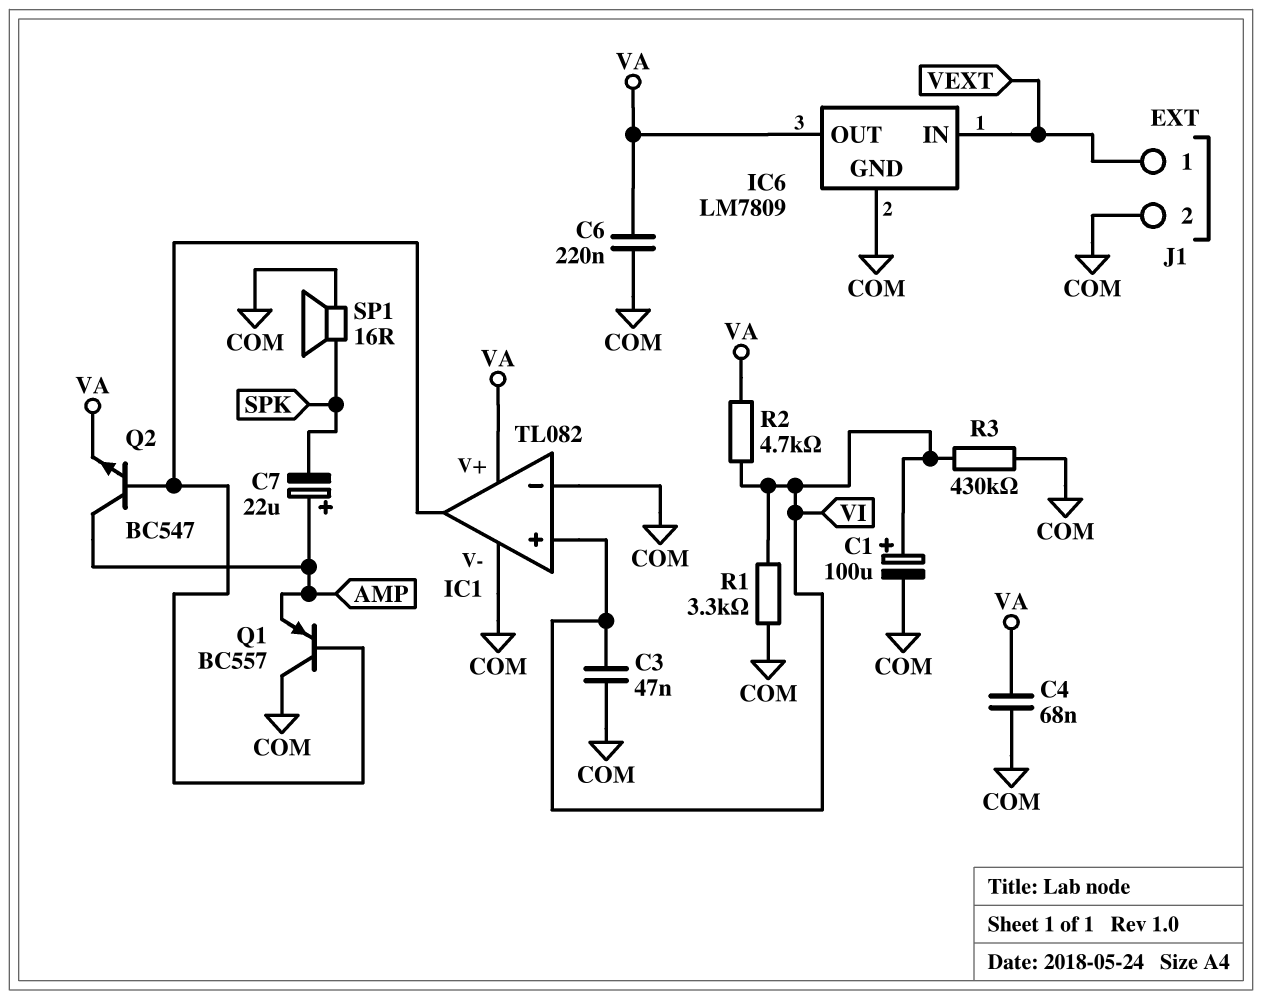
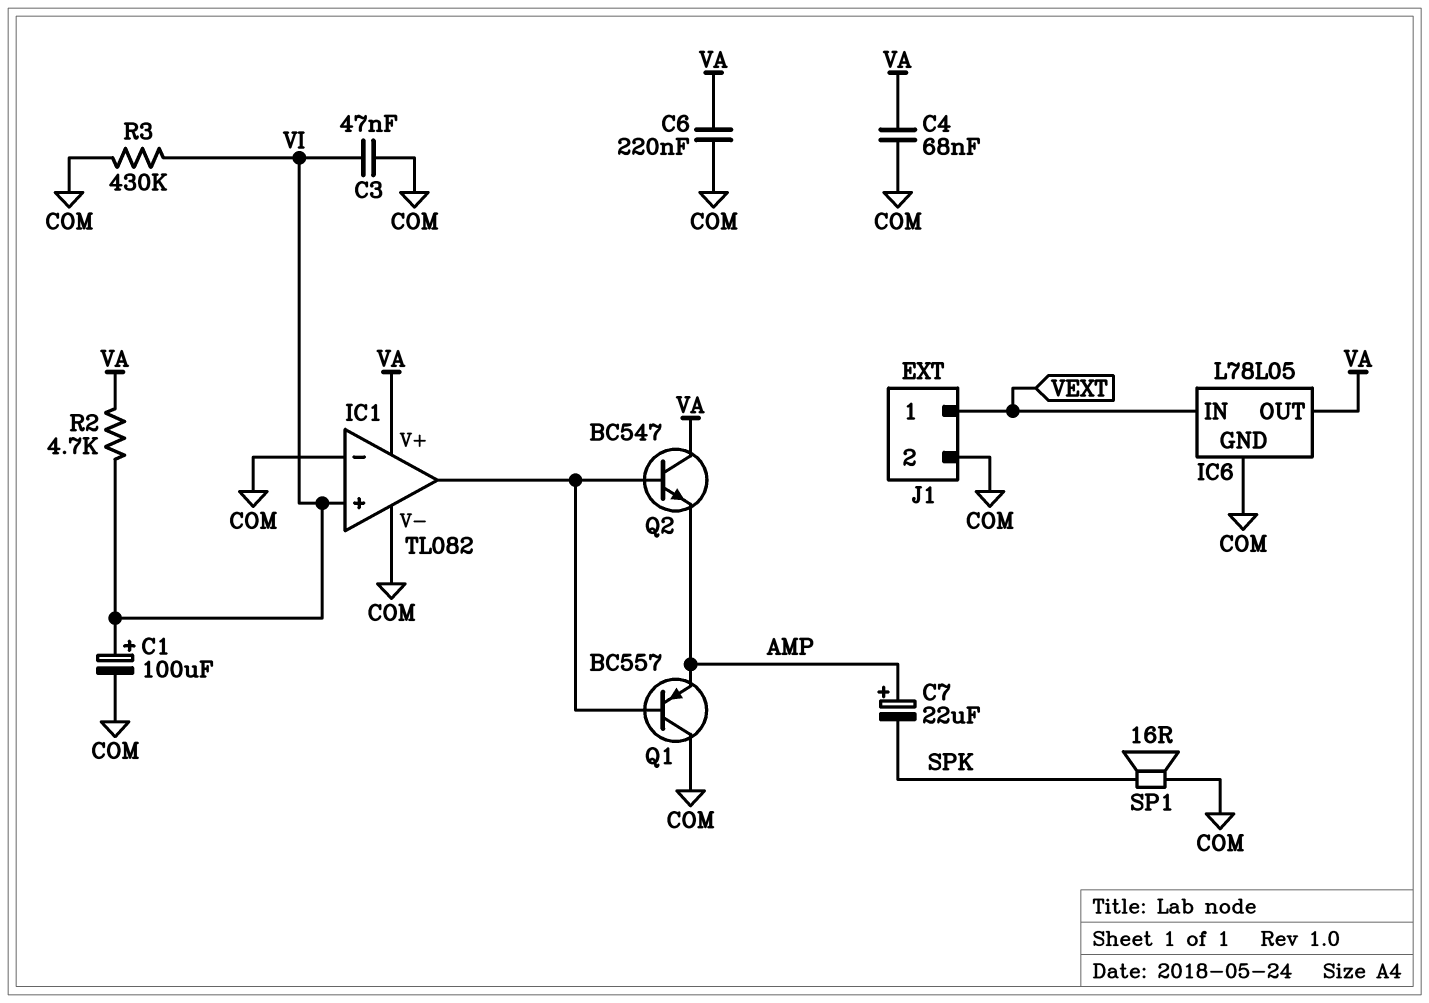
IC6: LM7809 -> L78L05
Q2: NPN BC547 (B IC1/out, C AMP, E VA) -> NPN BC547 (B IC1/out, C VA, E AMP)
R1: 3.3k (COM, VI) -> none

